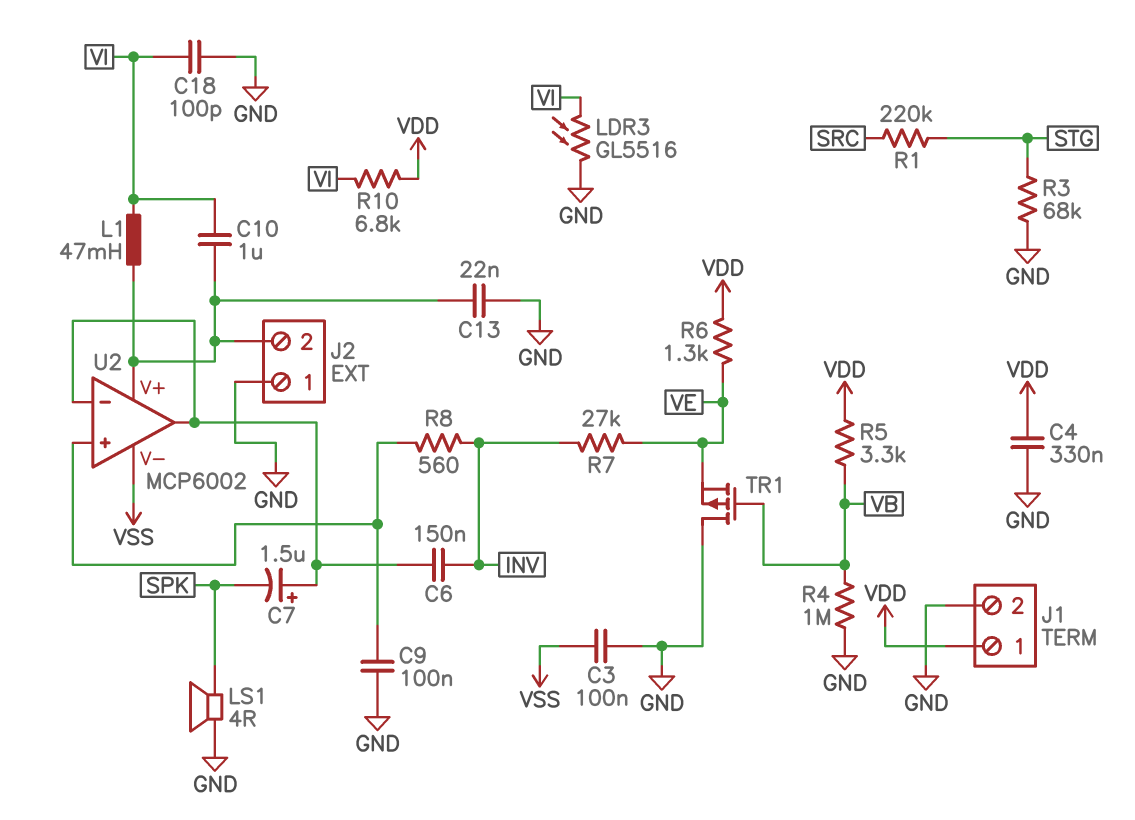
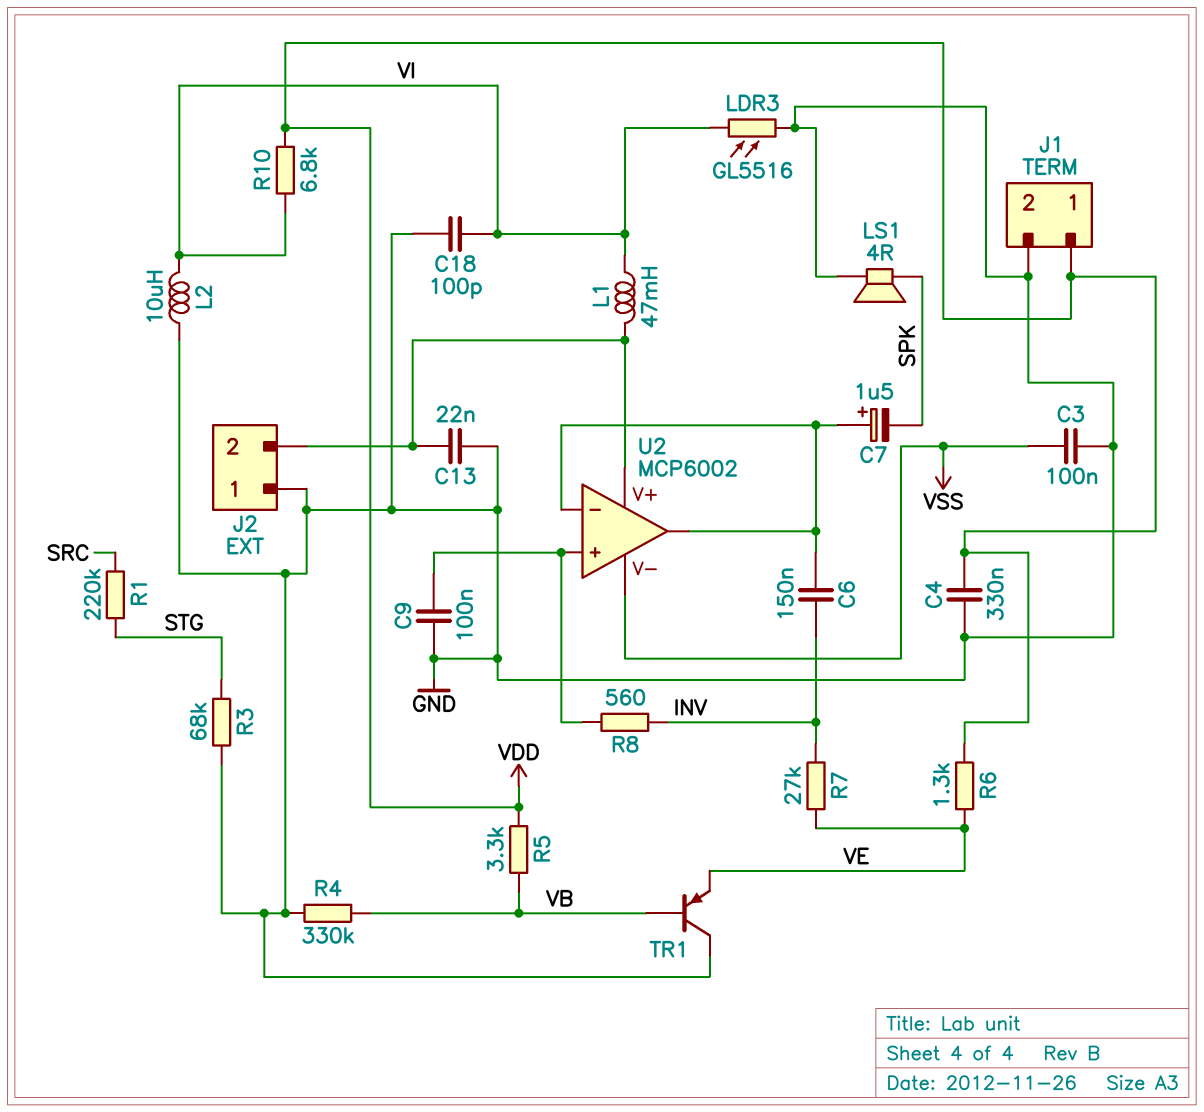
C10: 1uF (J2/2, VI) -> none
L2: none -> 10uH (GND, VI)
R4: 1M (GND, VB) -> 330k (GND, VB)
TR1: PMOS (G VB, D GND, S VE) -> PNP (B VB, C GND, E VE)

